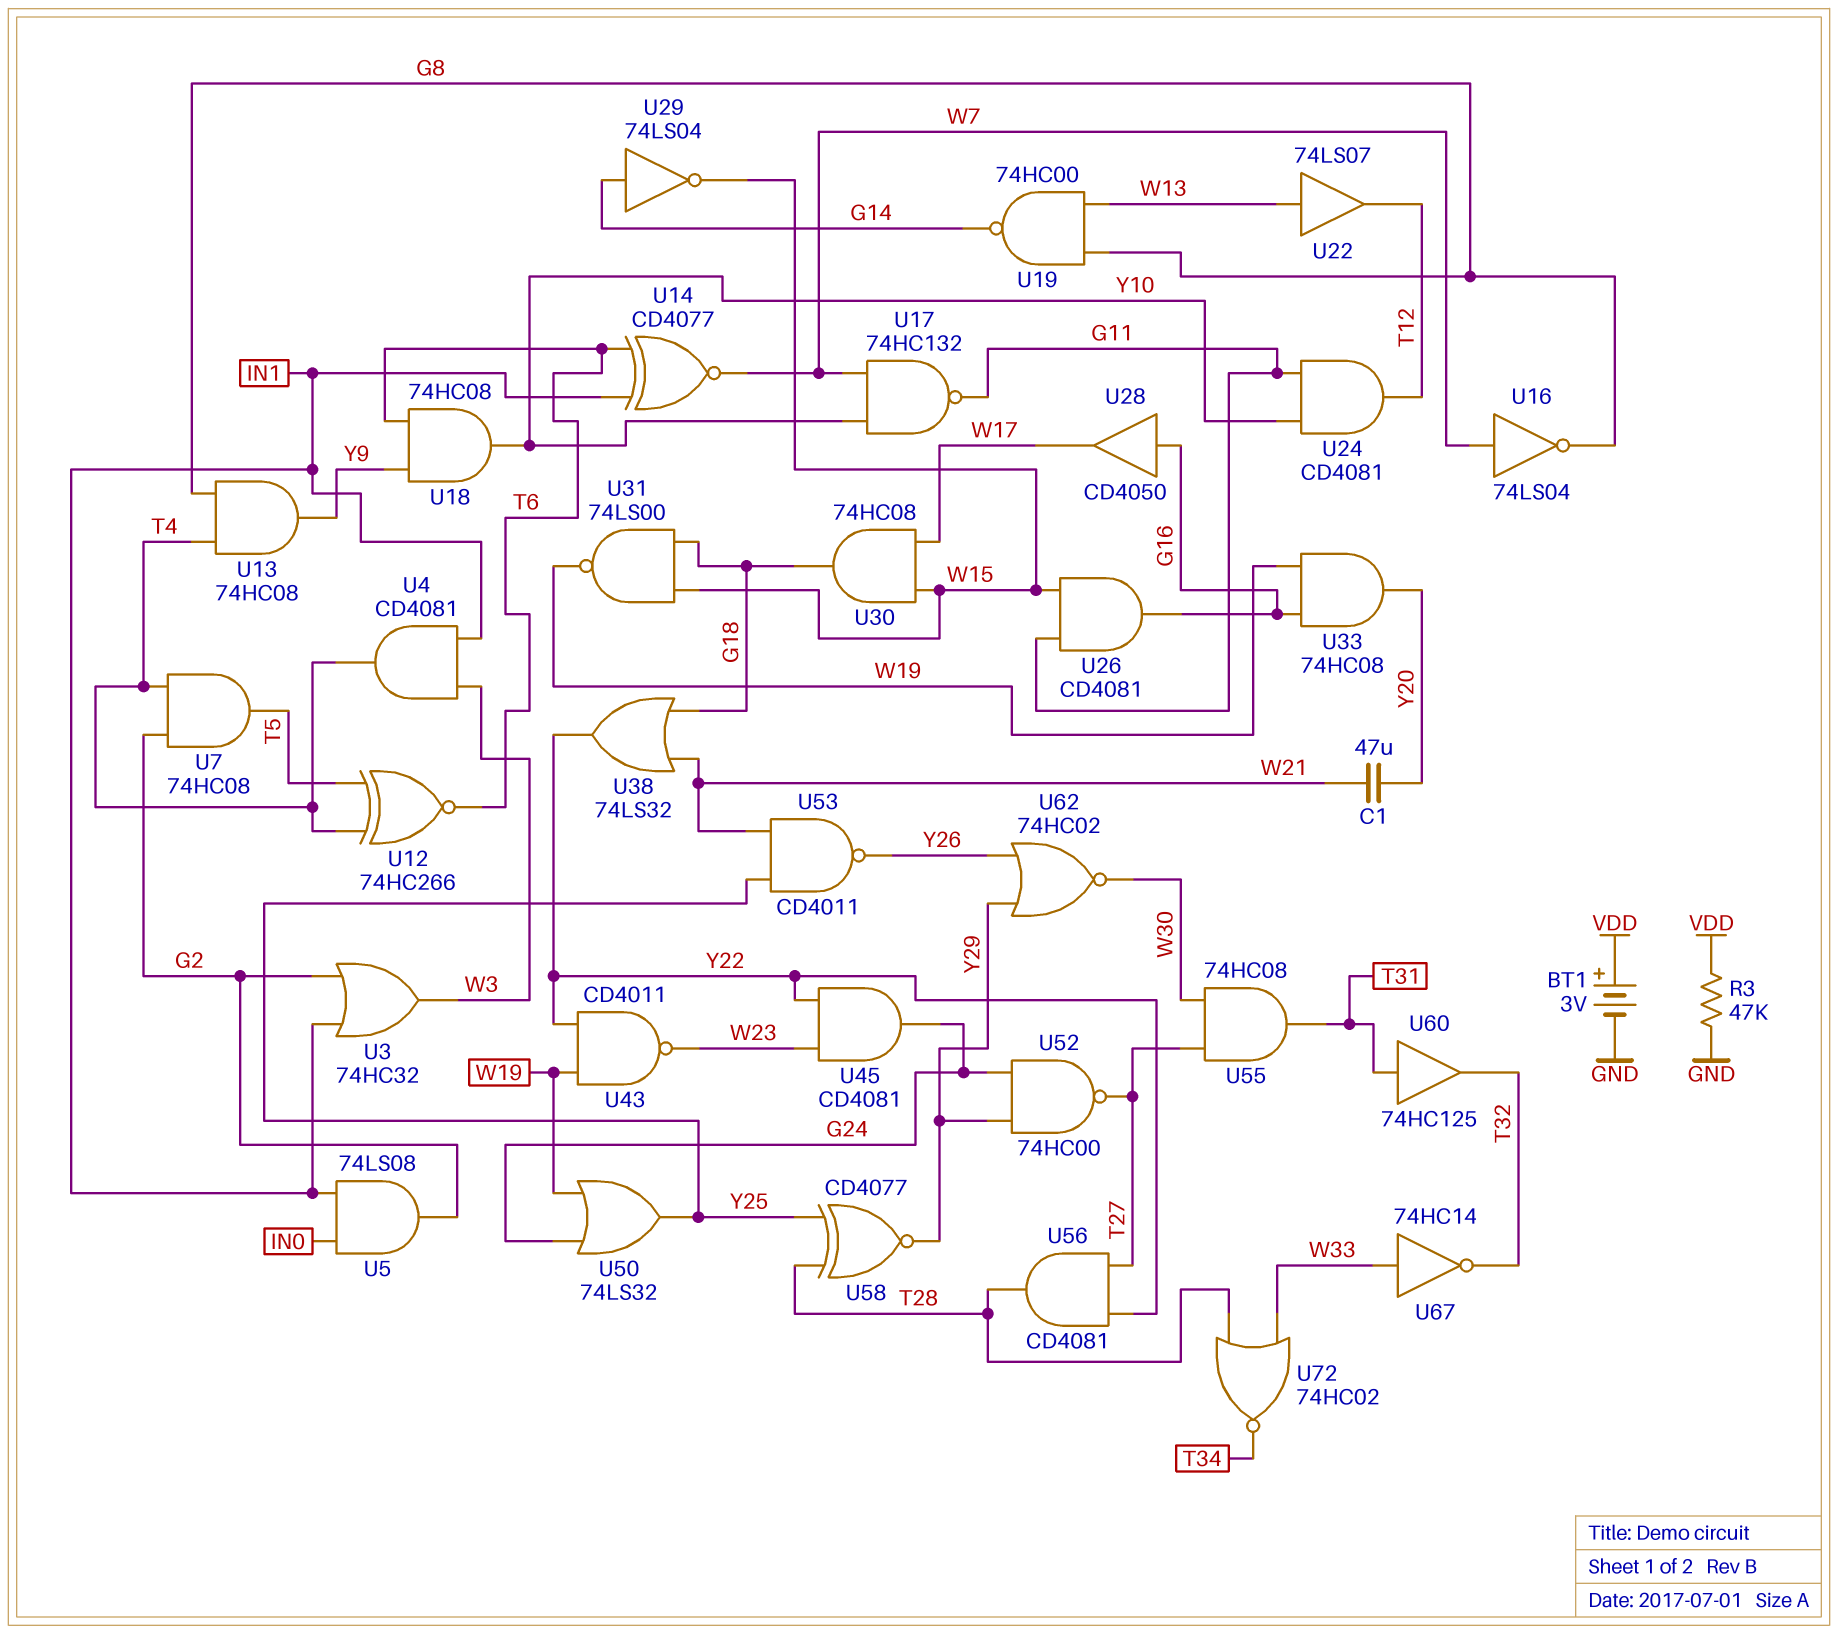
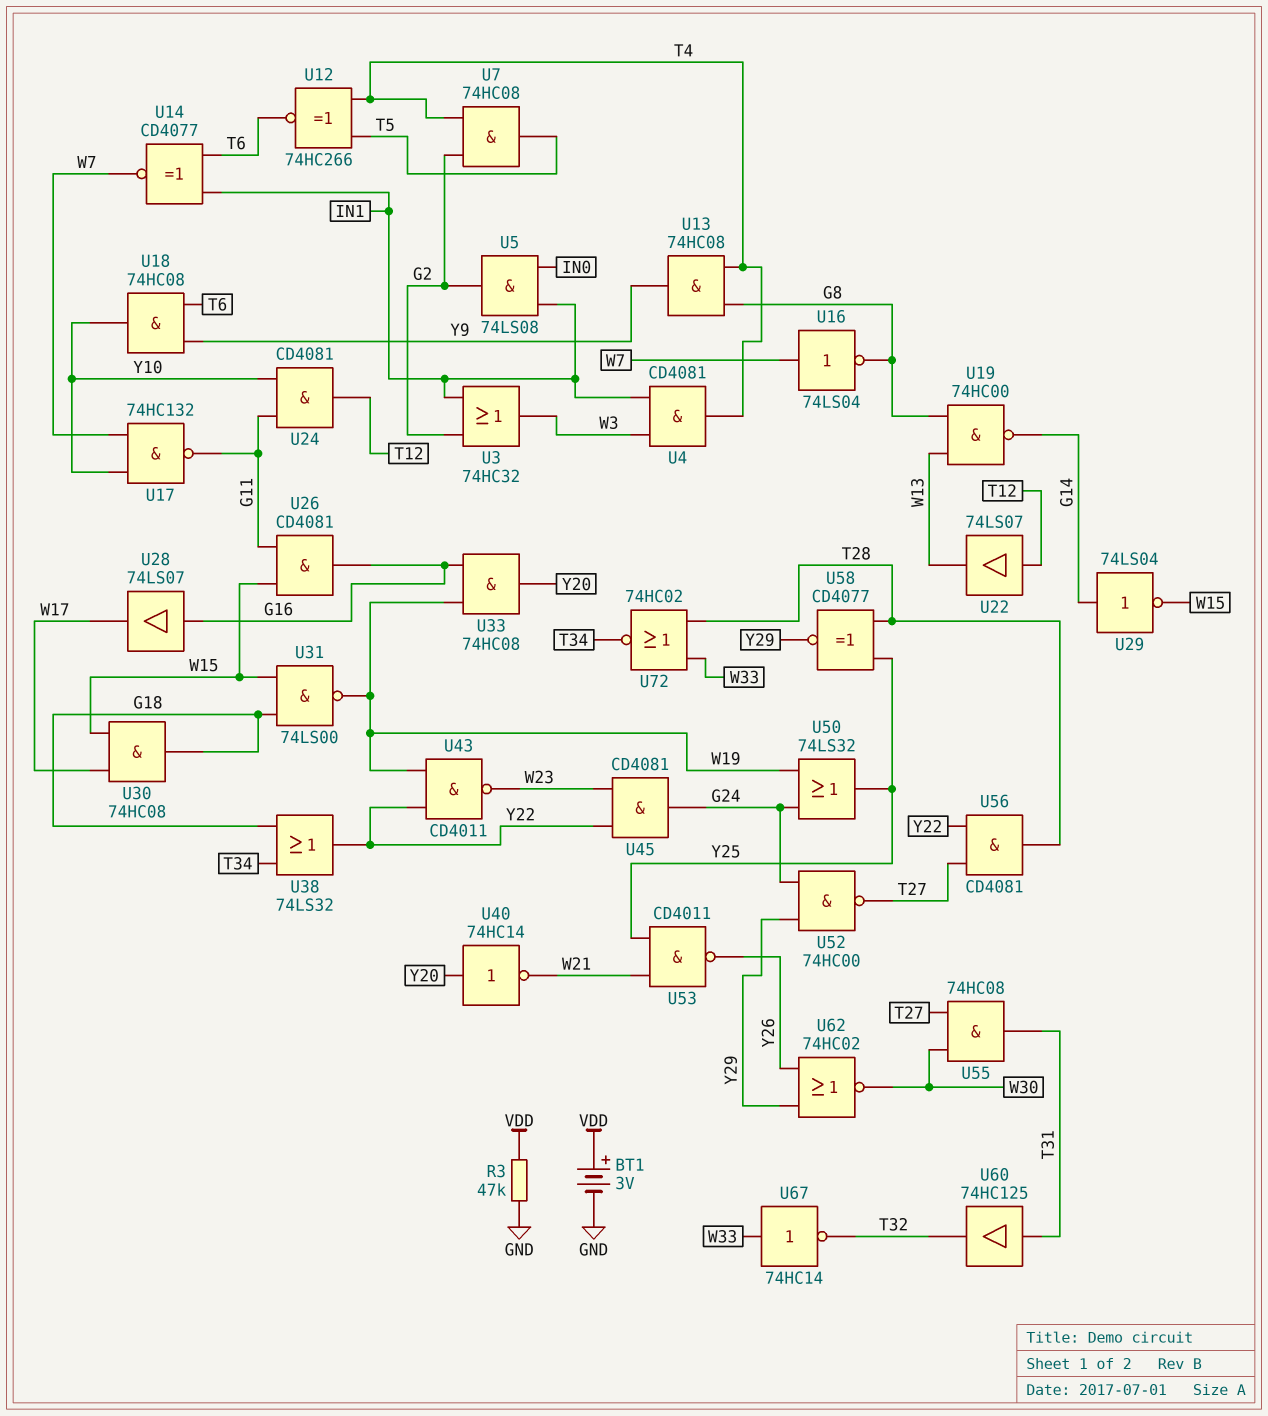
C1: 47uF (W21, Y20) -> none
U22: buffer 74LS07 (in W13, out T12) -> buffer 74LS07 (in T12, out W13)
U28: buffer CD4050 (in G16, out W17) -> buffer 74LS07 (in G16, out W17)
U38: OR 74LS32 (in G18, in W21, out Y22) -> OR 74LS32 (in G18, in T34, out Y22)
U40: none -> NOT 74HC14 (in Y20, out W21)

